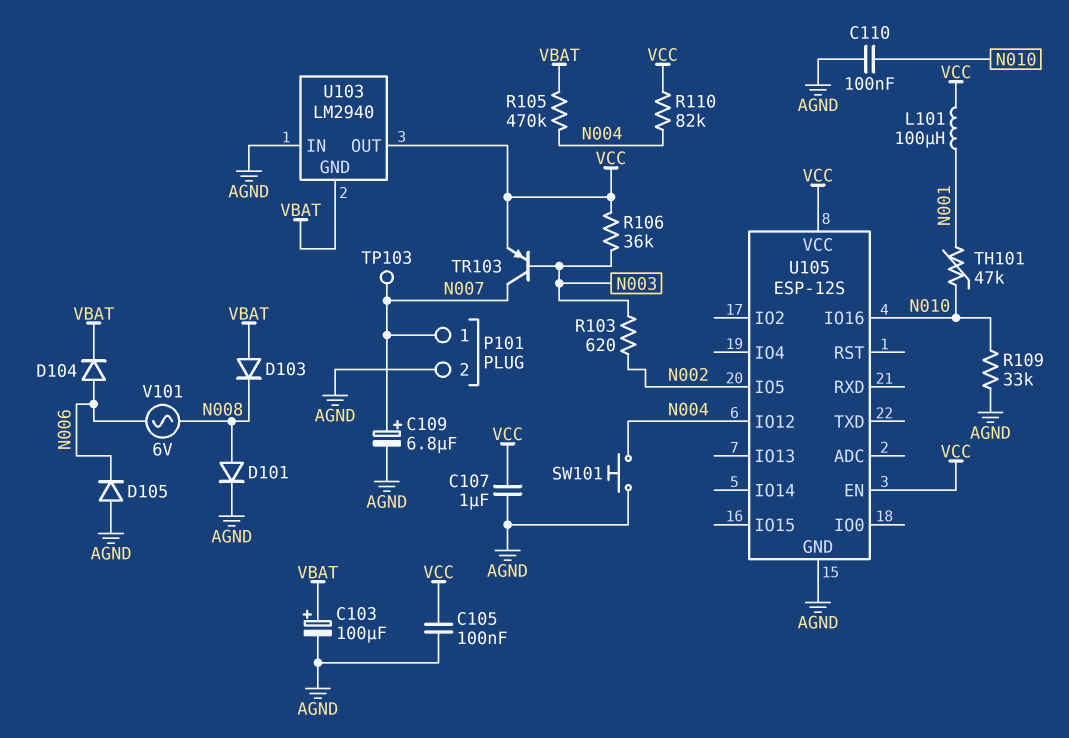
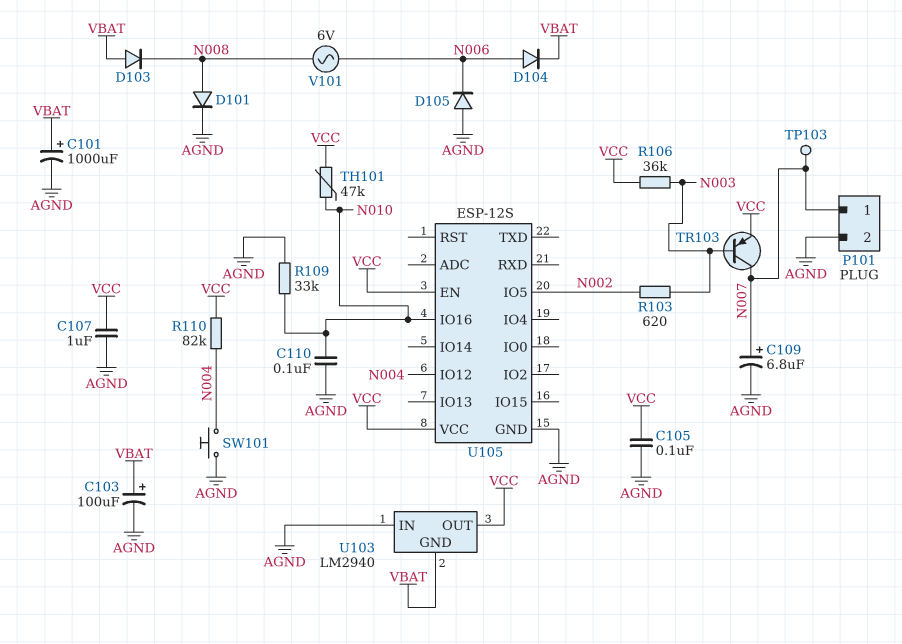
C101: none -> 1000uF (plus VBAT, minus AGND)
L101: 100uH (N001, VCC) -> none
R105: 470k (N004, VBAT) -> none
TH101: 47k (N001, N010) -> 47k (N010, VCC)

